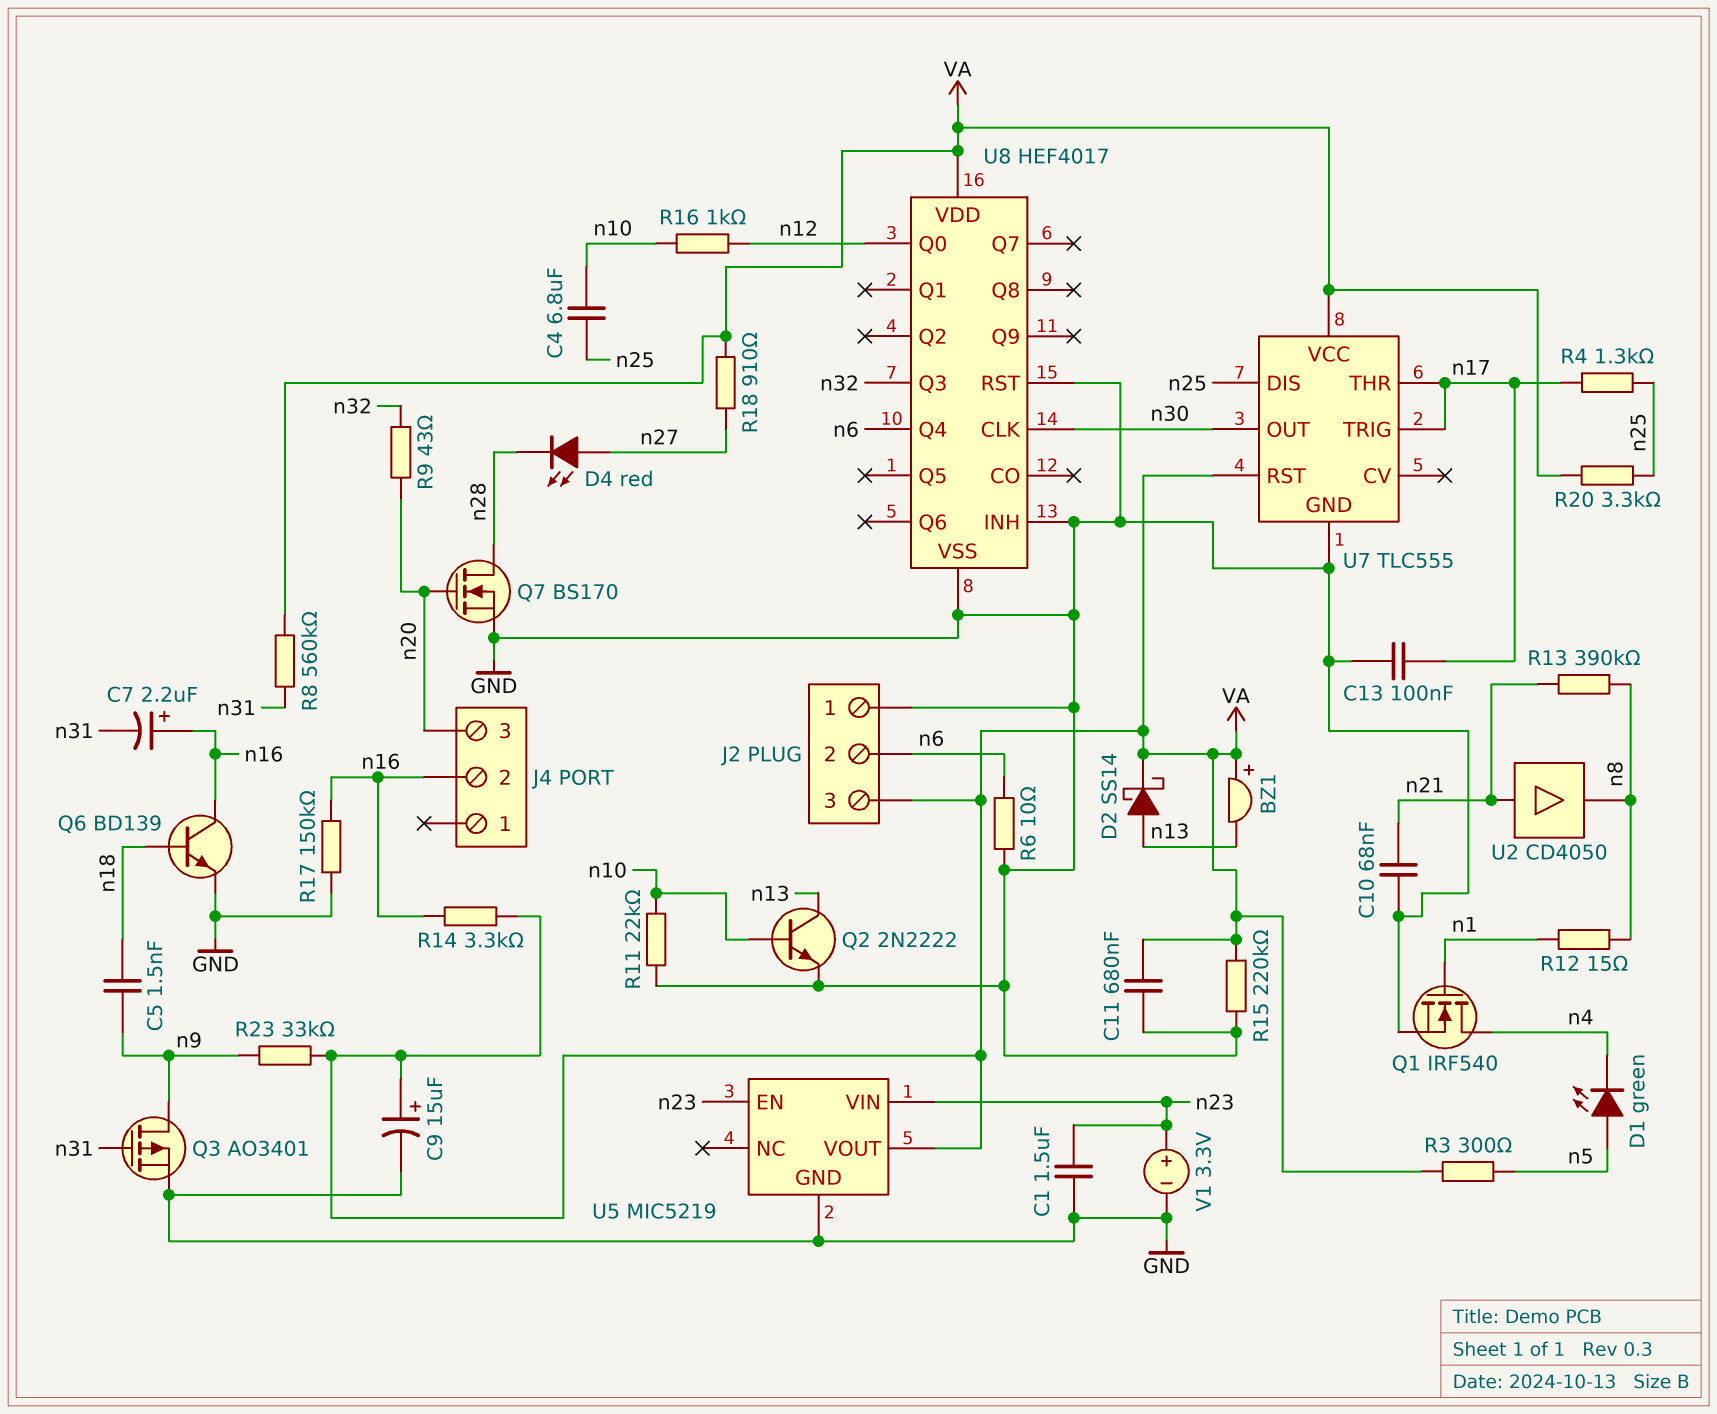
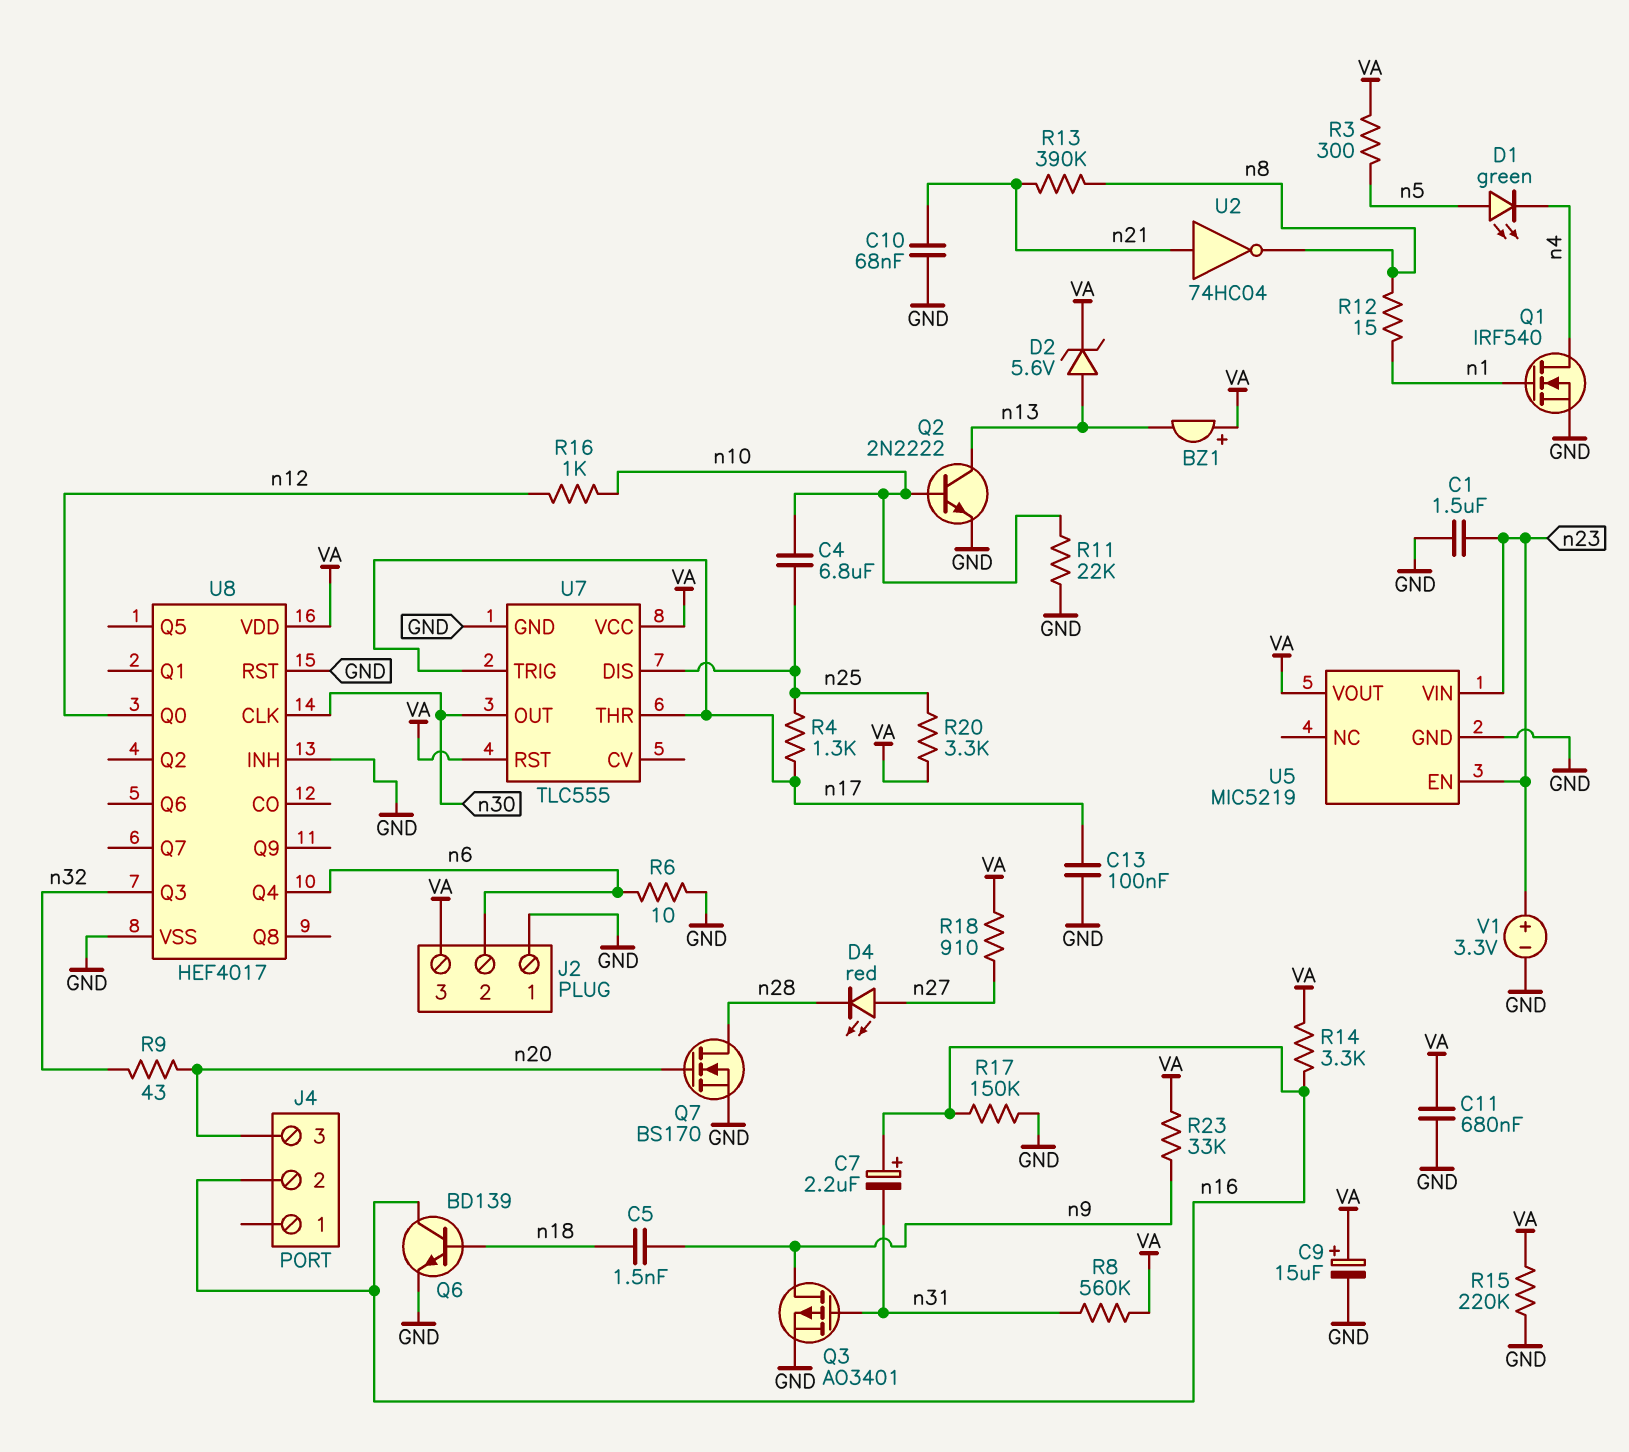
D2: schottky SS14 (A n13, K VA) -> zener 5.6V (A n13, K VA)
U2: buffer CD4050 (in n21, out n8) -> NOT 74HC04 (in n21, out n8)

